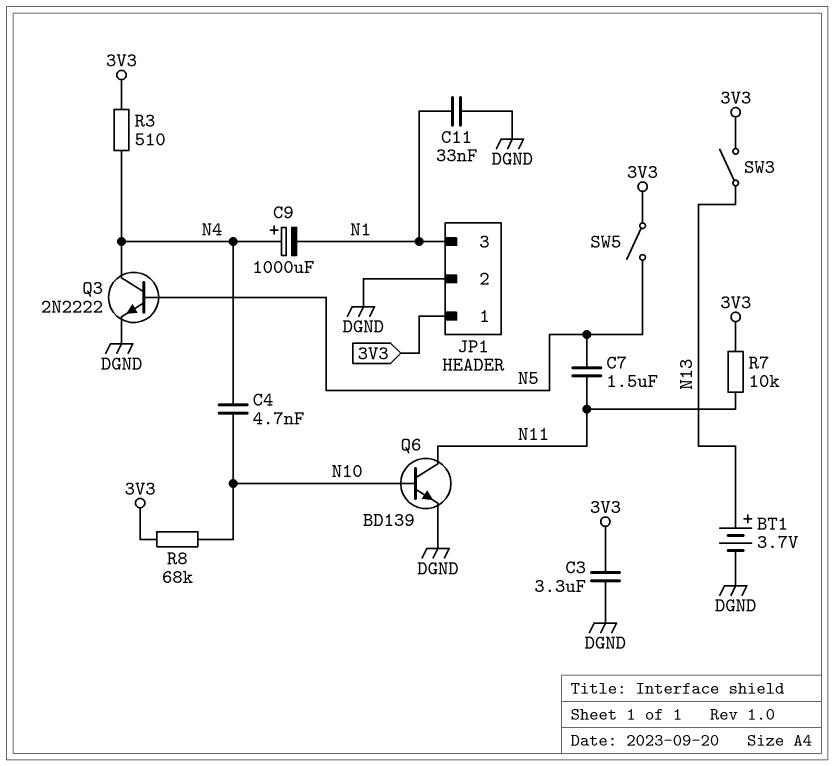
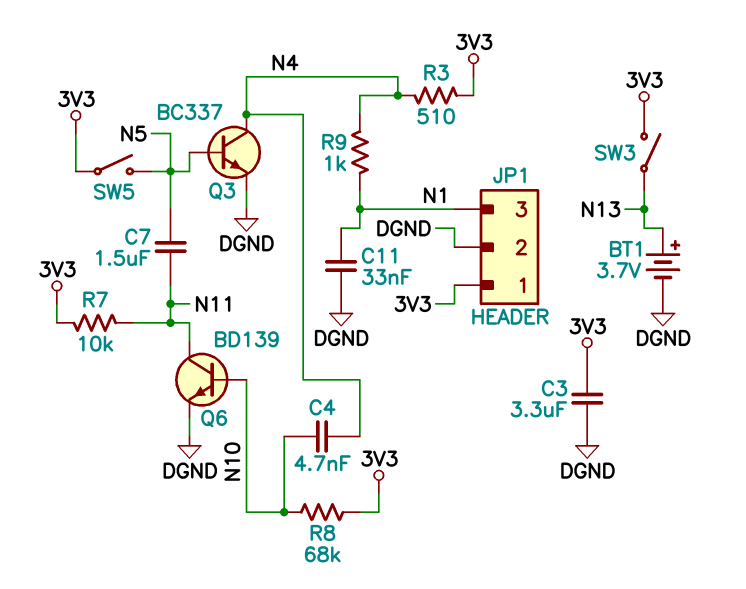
C9: 1000uF (plus N4, minus N1) -> none
Q3: NPN 2N2222 (B N5, C N4, E DGND) -> NPN BC337 (B N5, C N4, E DGND)
R9: none -> 1k (N1, N4)

